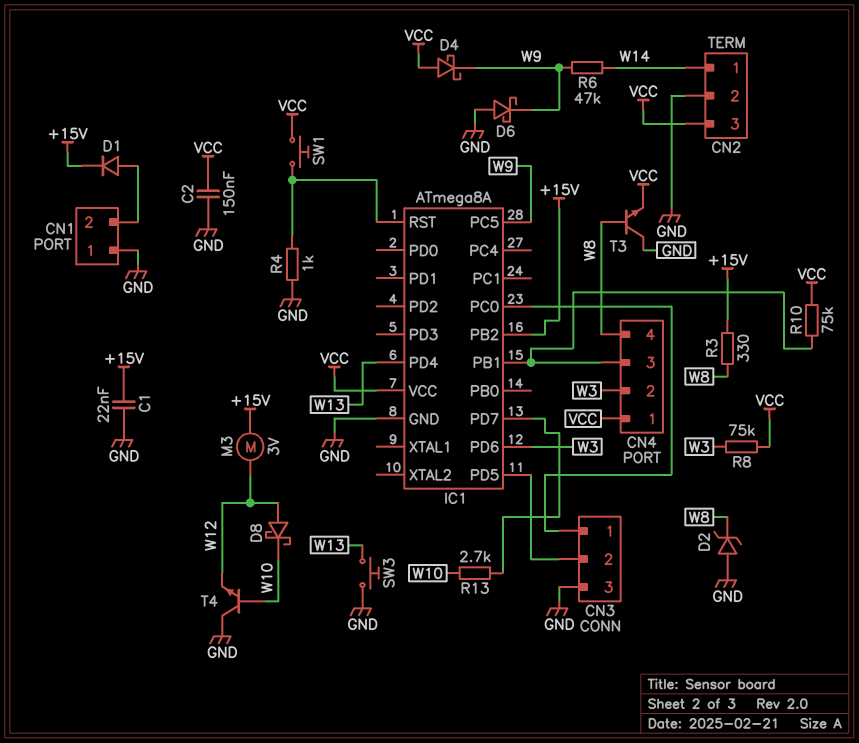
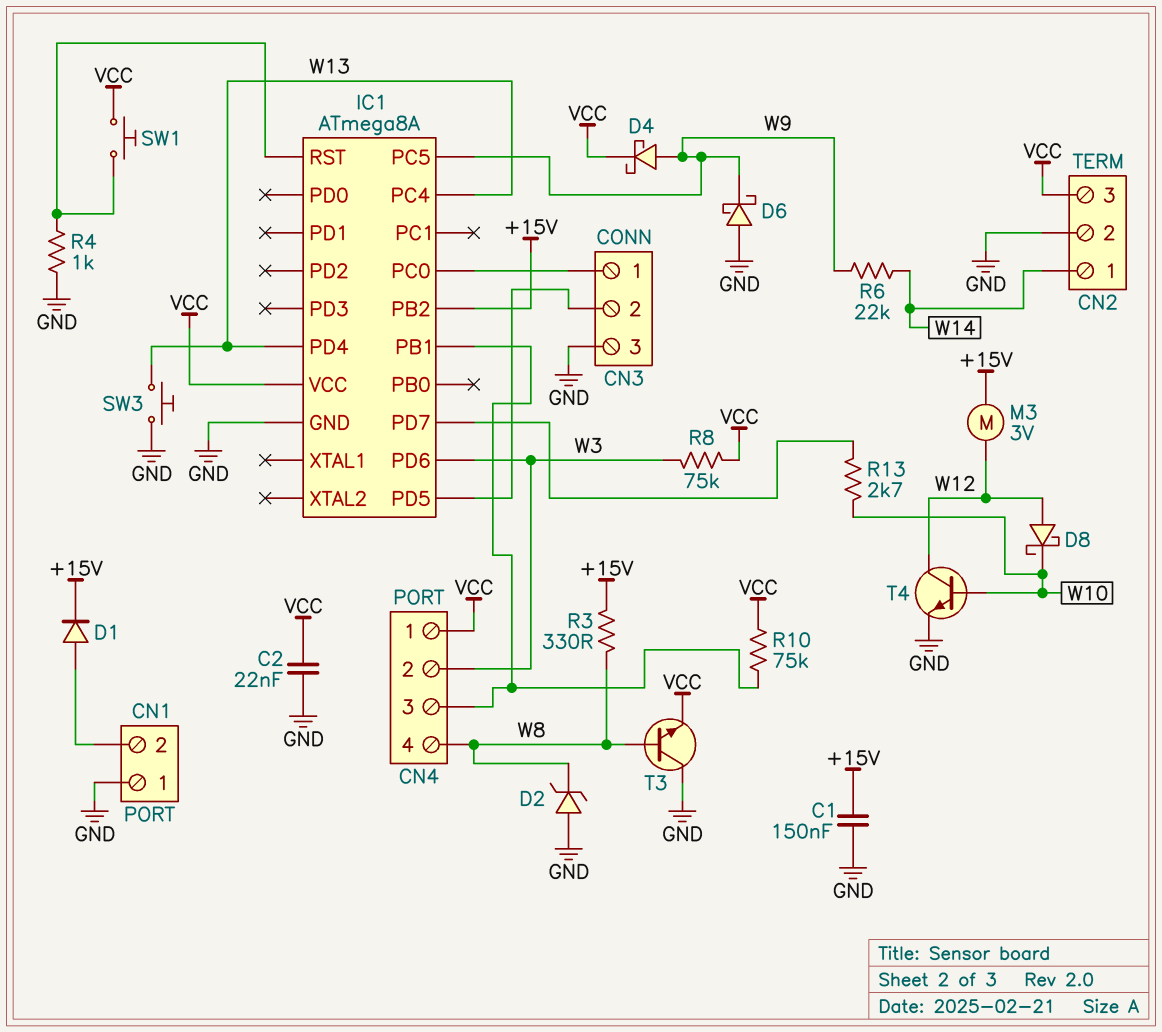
C1: 22nF (+15V, GND) -> 150nF (+15V, GND)
C2: 150nF (GND, VCC) -> 22nF (GND, VCC)
D4: schottky (A VCC, K W9) -> schottky (A W9, K VCC)
IC1 pin PC4: none -> W13
R6: 47k (W9, W14) -> 22k (W9, W14)
T4: NPN (B W10, C GND, E W12) -> NPN (B W10, C W12, E GND)

